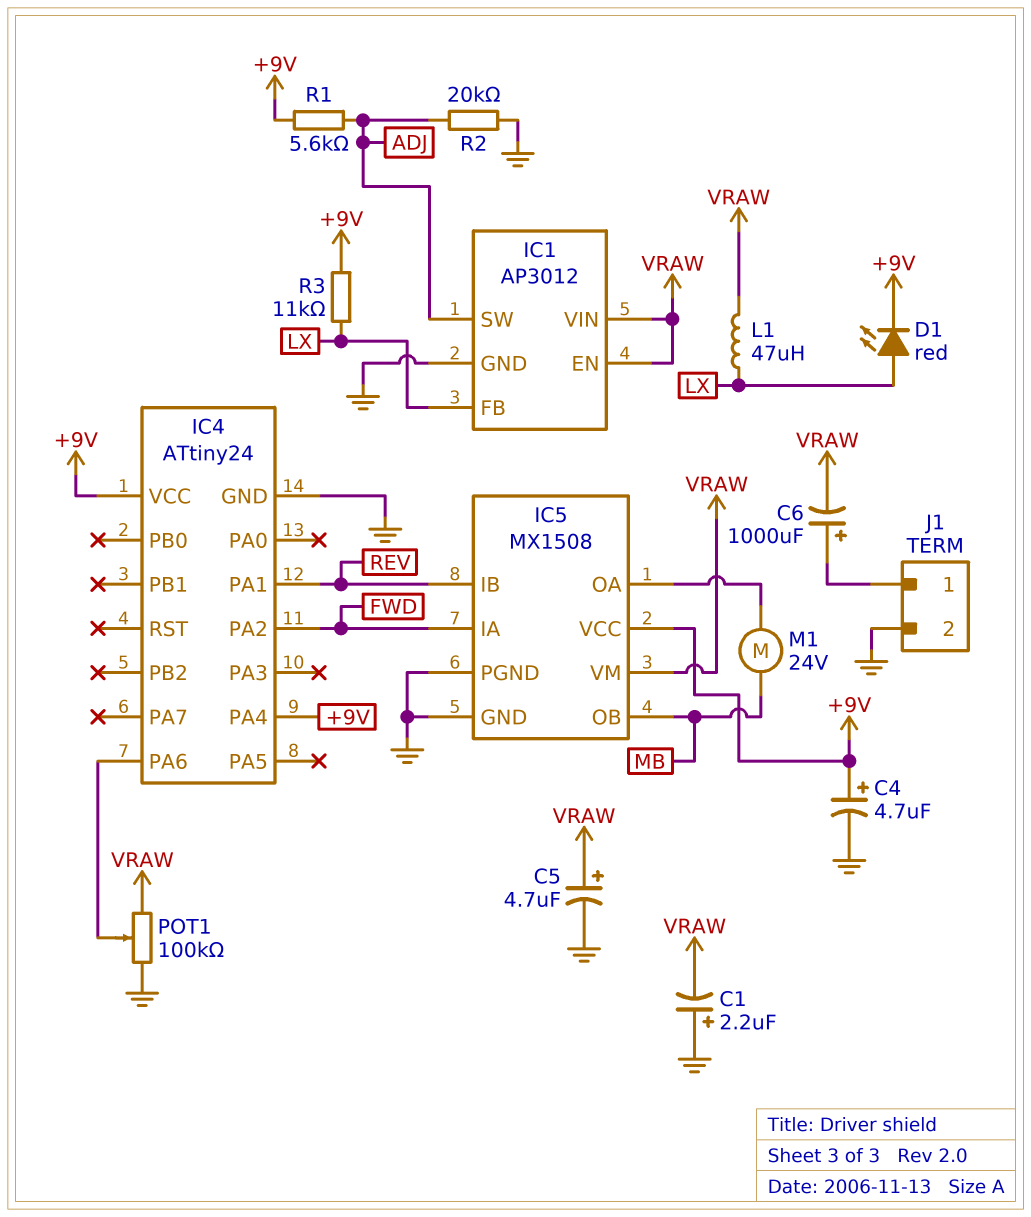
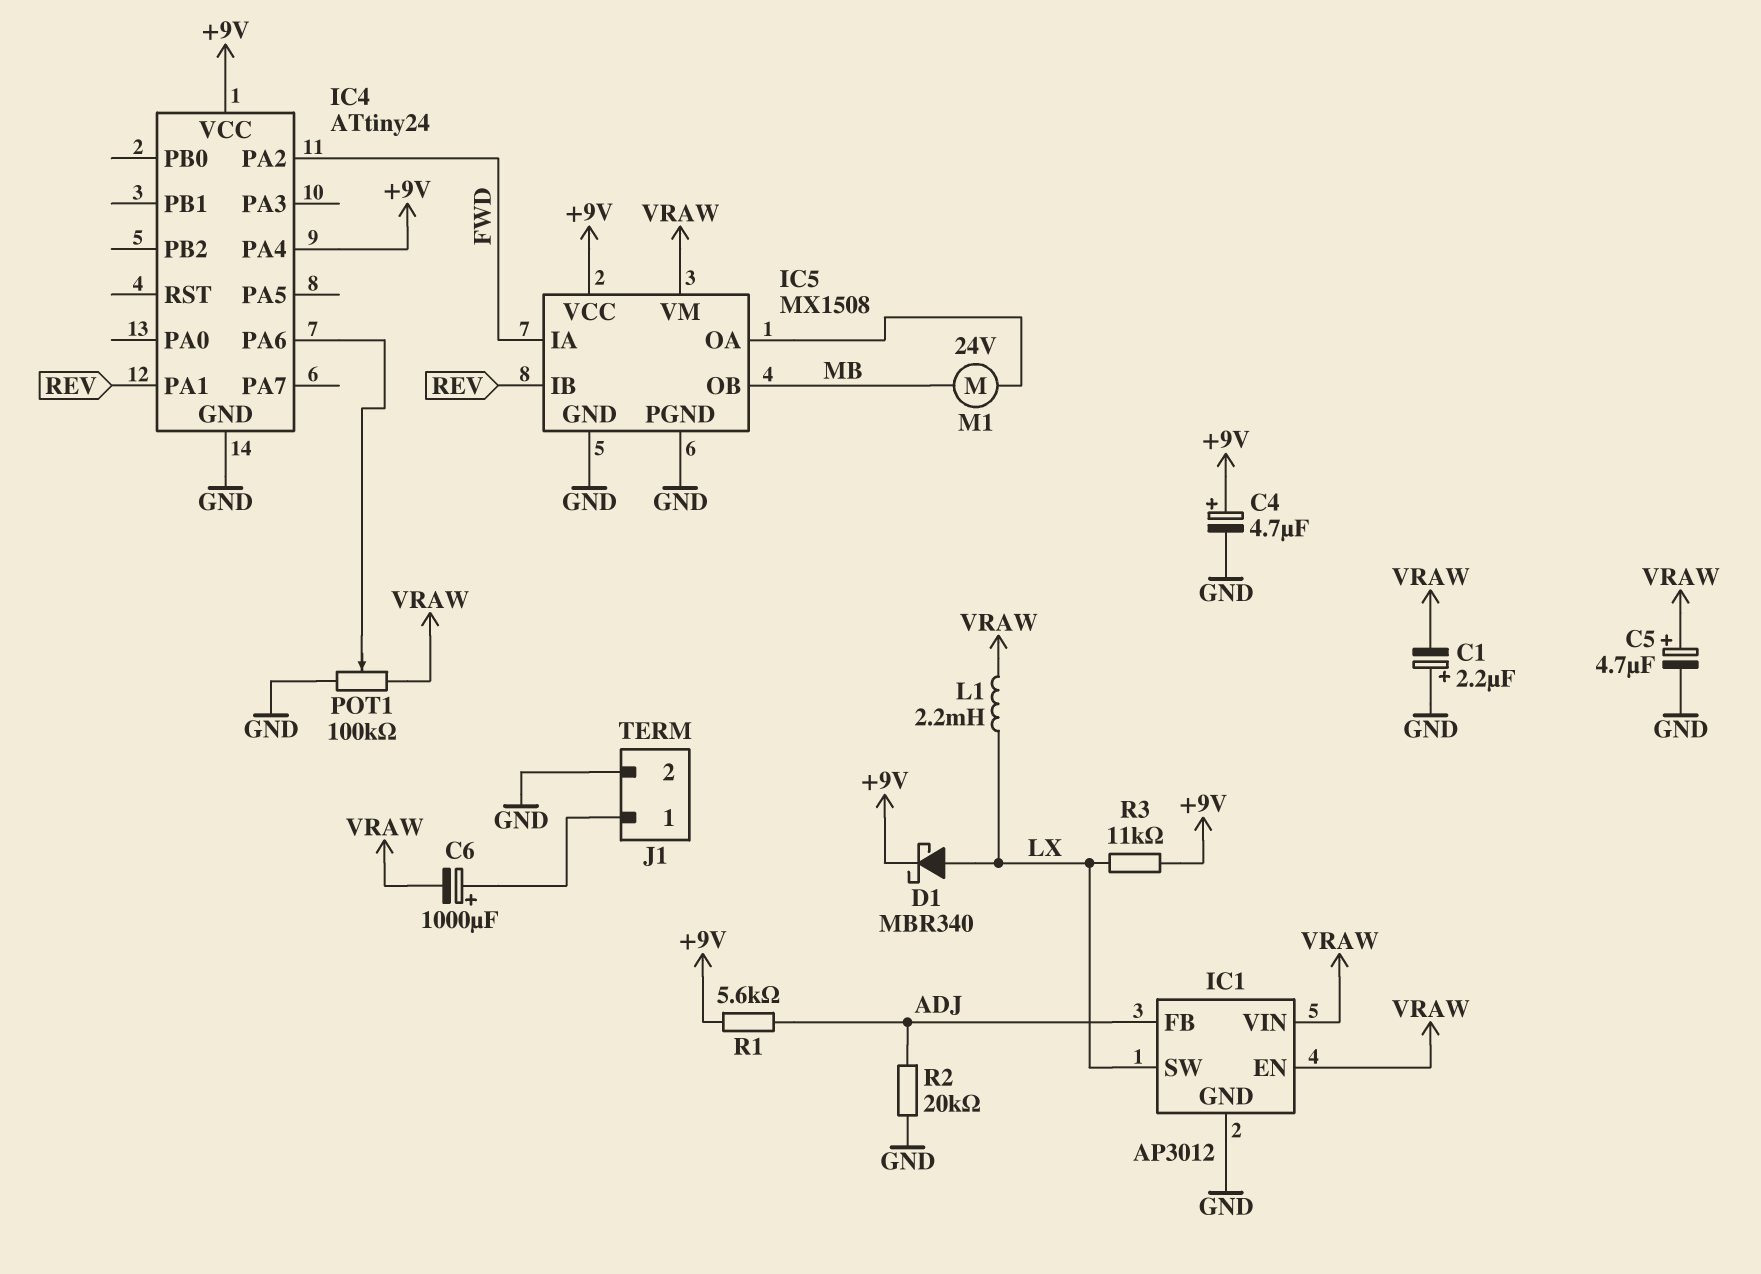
D1: LED red (A LX, K +9V) -> schottky MBR340 (A LX, K +9V)
IC1 pin FB: LX -> ADJ
IC1 pin SW: ADJ -> LX
L1: 47uH (LX, VRAW) -> 2.2mH (LX, VRAW)

